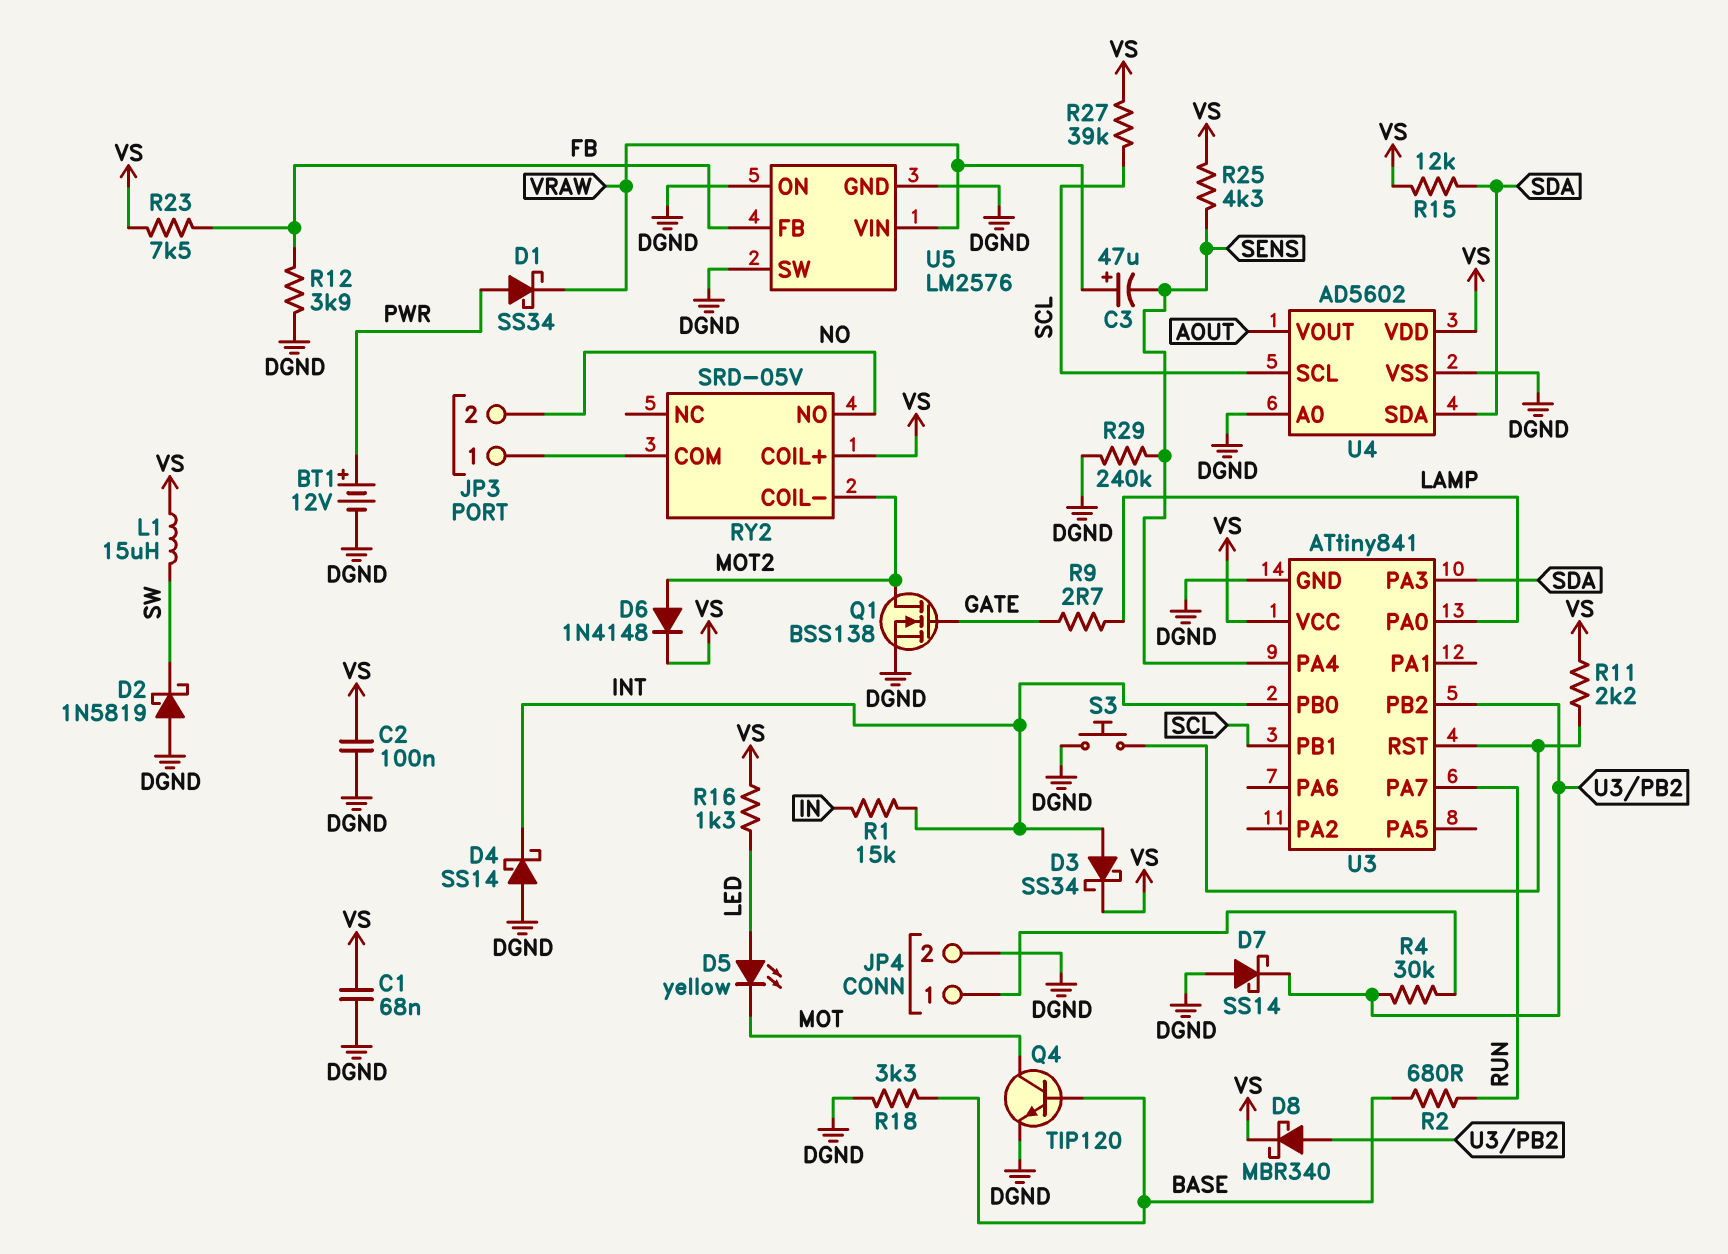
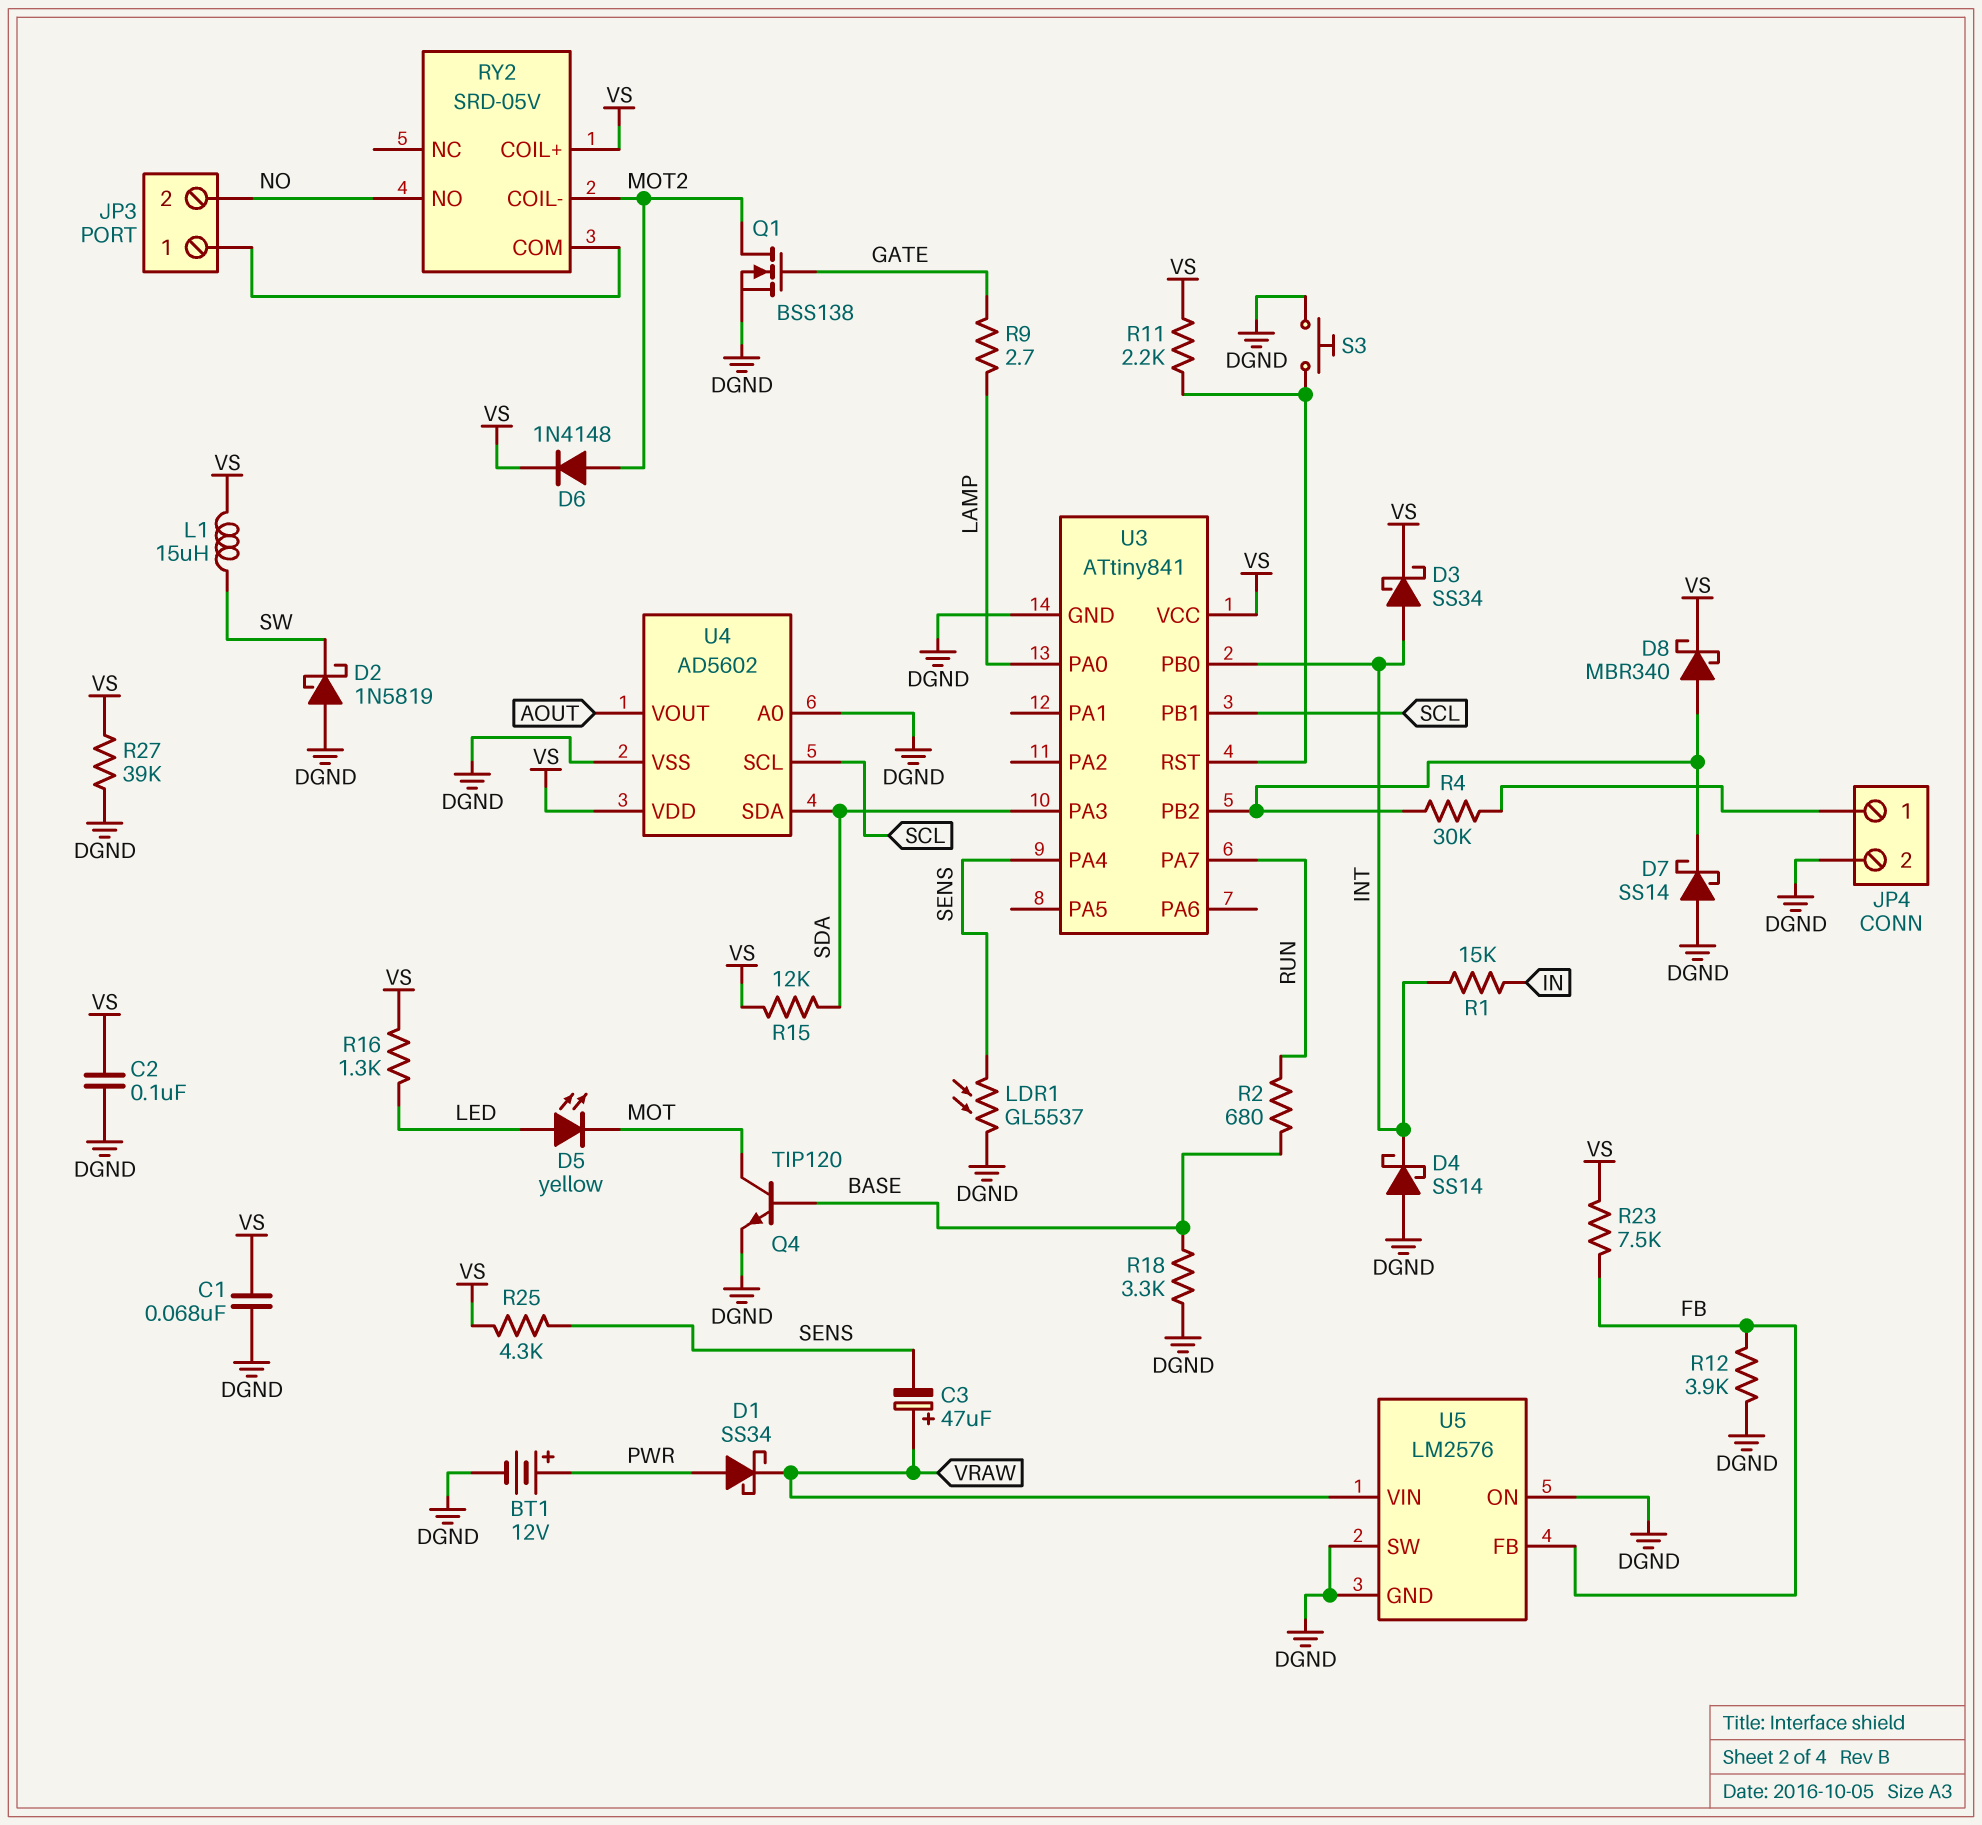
LDR1: none -> GL5537 (DGND, SENS)
R27: 39k (SCL, VS) -> 39k (DGND, VS)
R29: 240k (DGND, SENS) -> none

